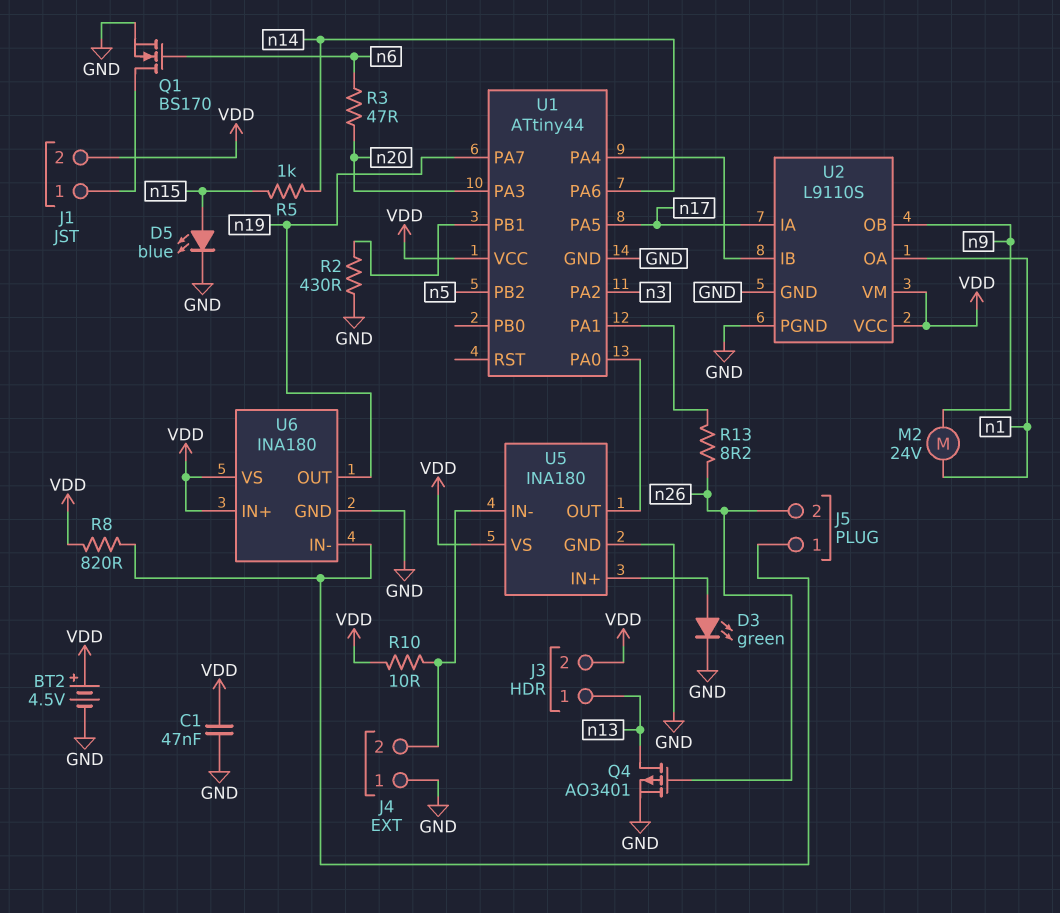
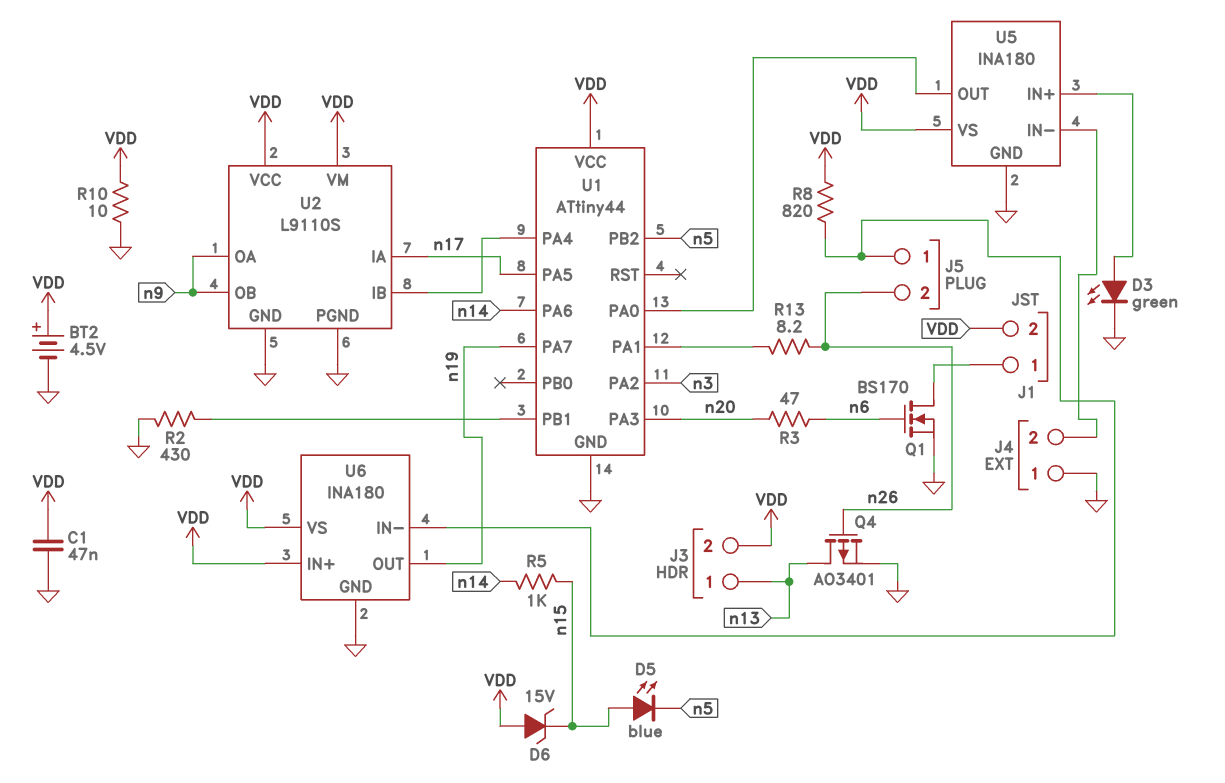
D5: LED blue (A n15, K GND) -> LED blue (A n15, K n5)
D6: none -> zener 15V (A VDD, K n15)
M2: motor 24V (n1, n9) -> none
R10: 10 (J4/2, VDD) -> 10 (GND, VDD)
U2 pin OA: n1 -> n9

